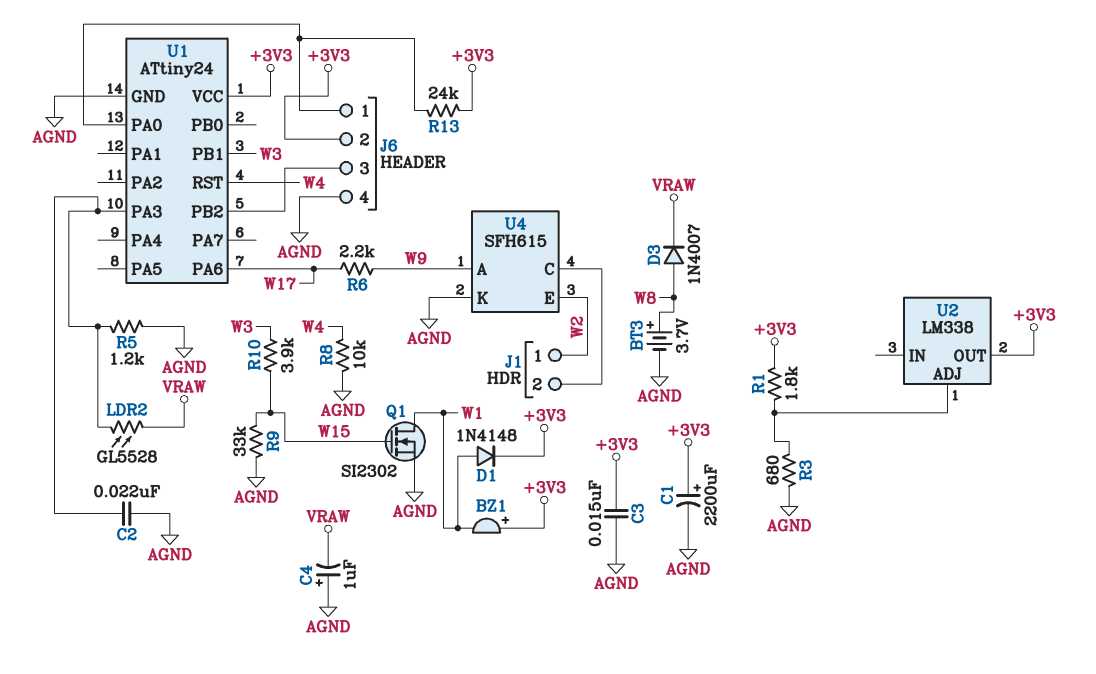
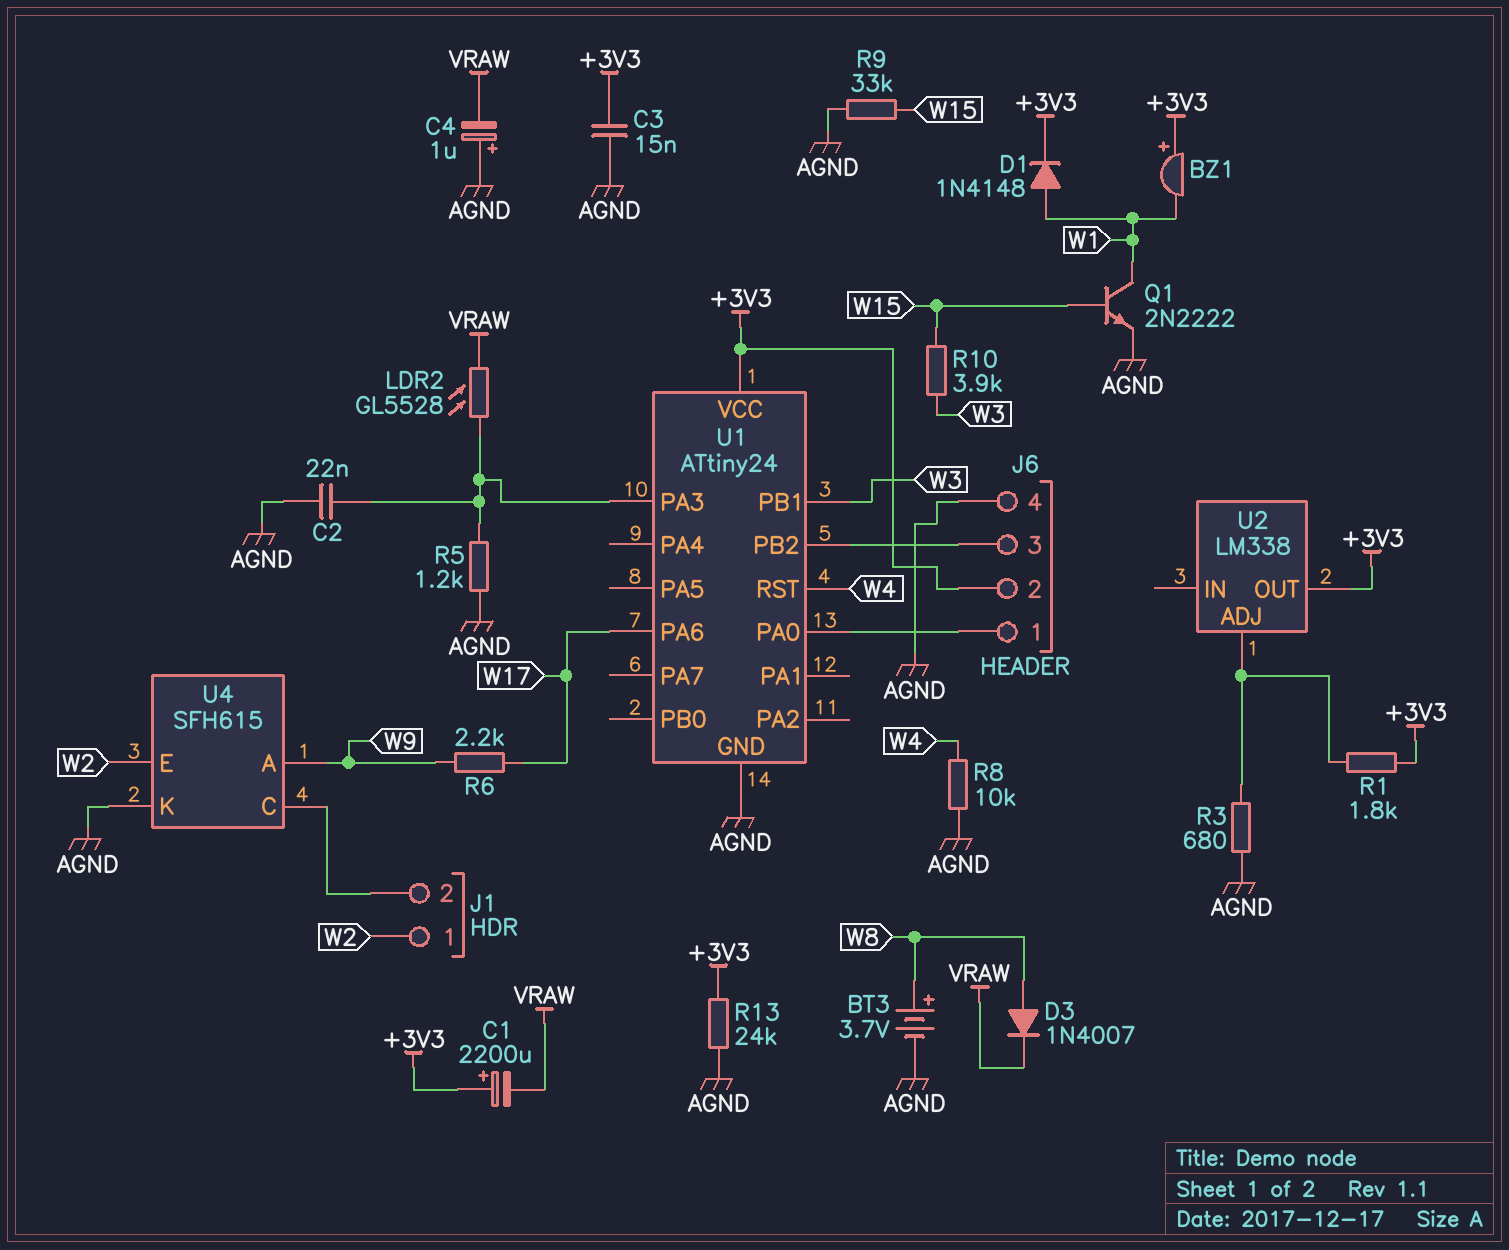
C1: 2200uF (plus +3V3, minus AGND) -> 2200uF (plus +3V3, minus VRAW)
Q1: NMOS SI2302 (G W15, D W1, S AGND) -> NPN 2N2222 (B W15, C W1, E AGND)
R13: 24k (+3V3, J6/1) -> 24k (+3V3, AGND)

